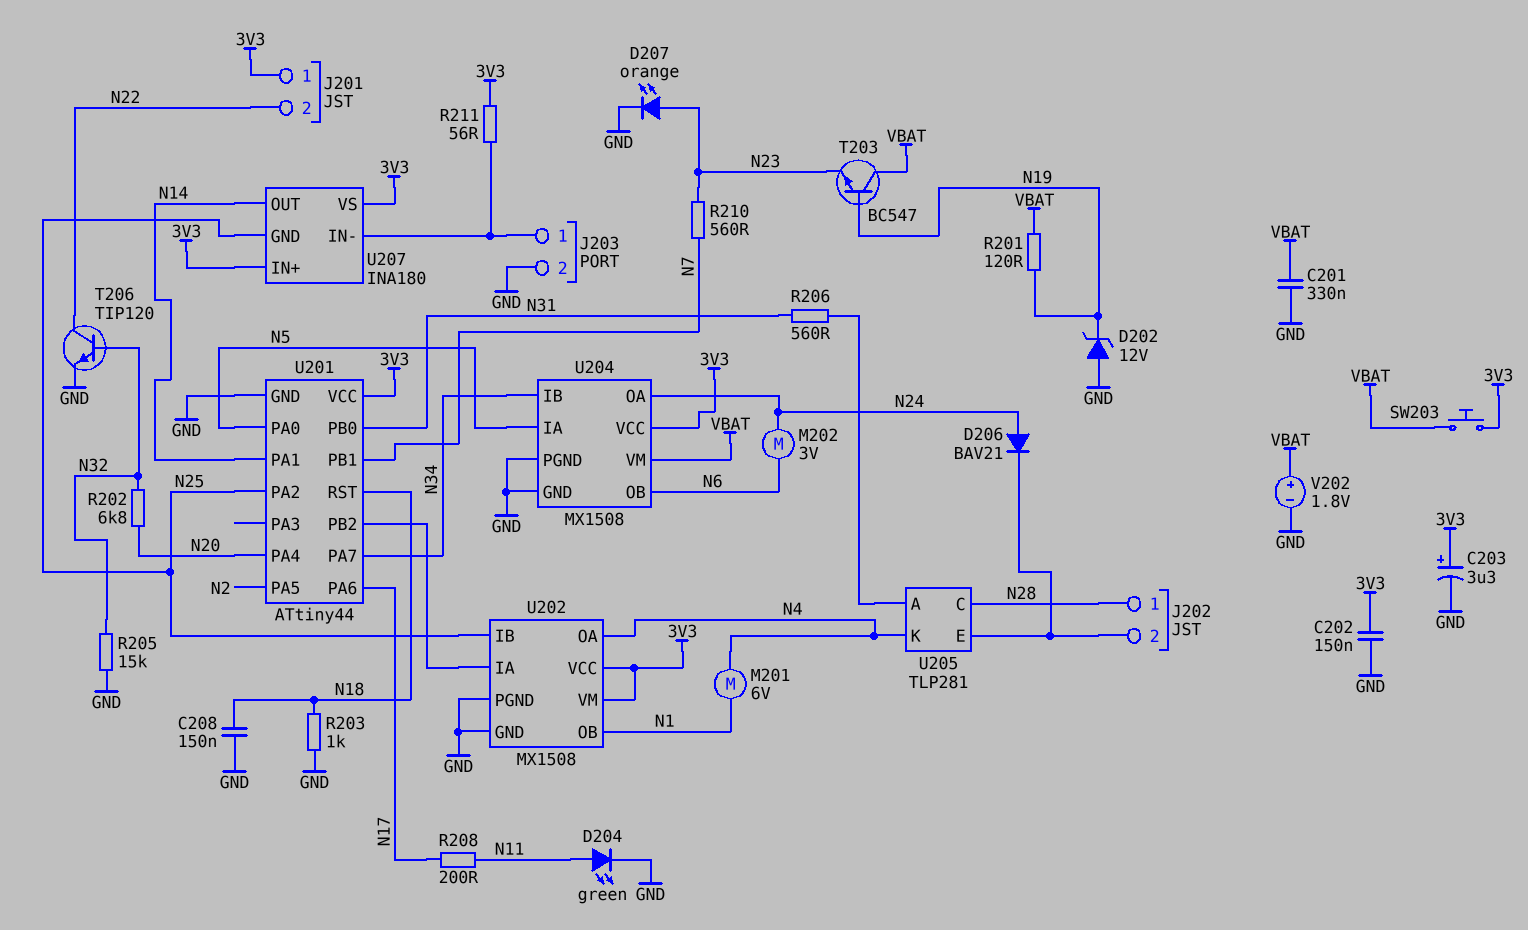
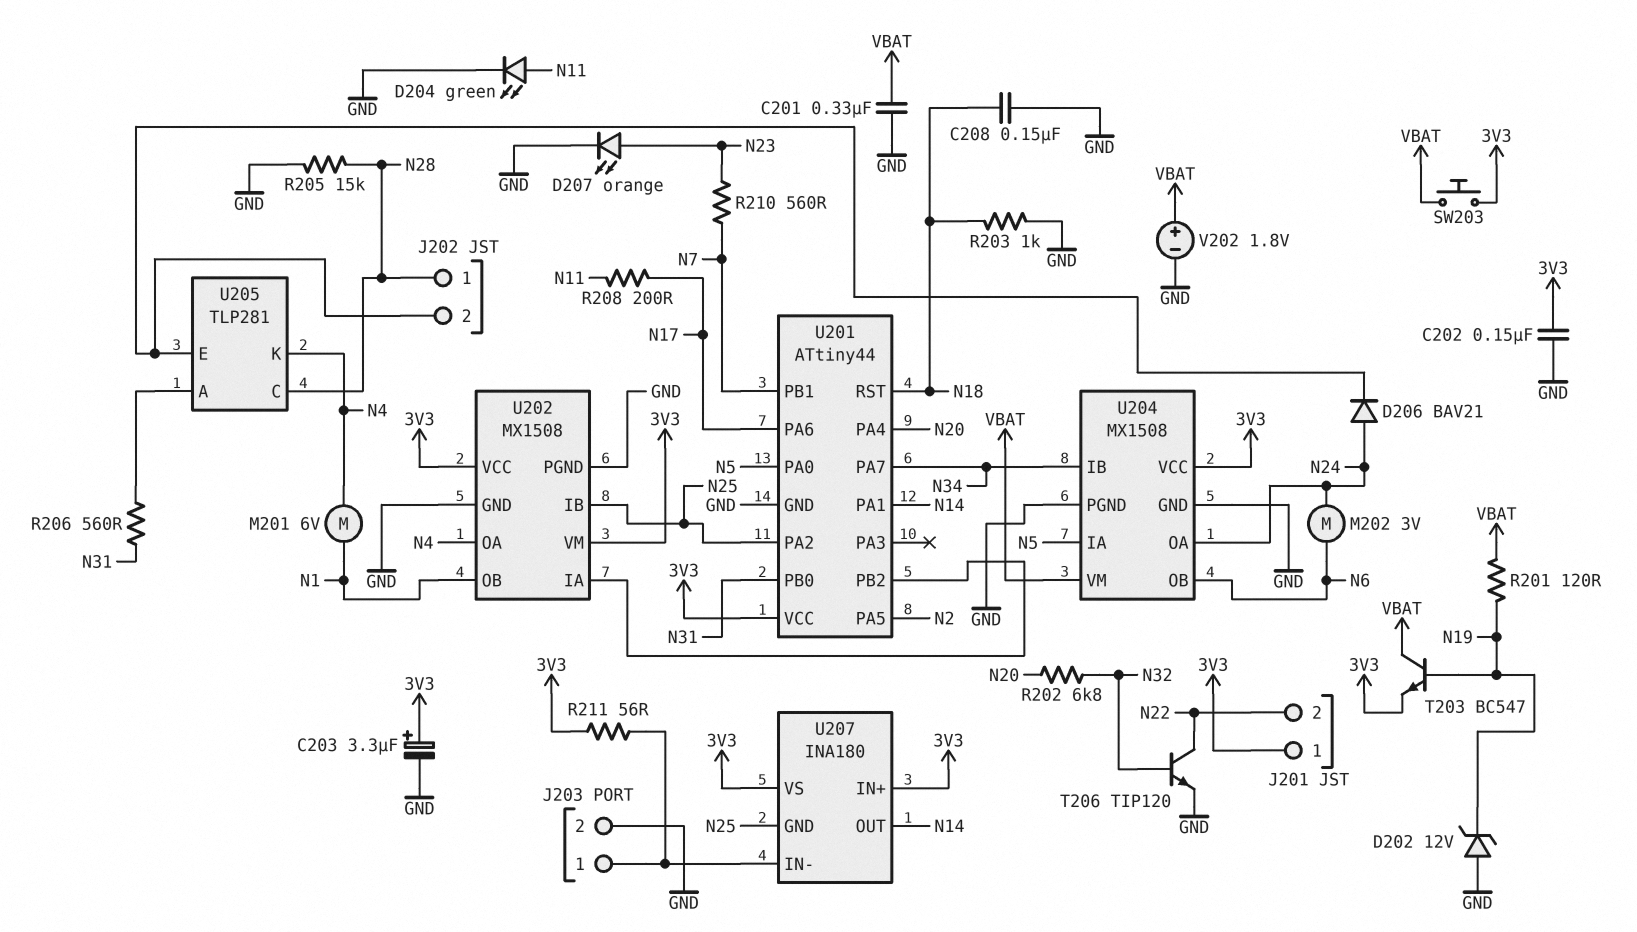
R205: 15k (GND, N32) -> 15k (GND, N28)
T203: NPN BC547 (B N19, C VBAT, E N23) -> NPN BC547 (B N19, C VBAT, E 3V3)

